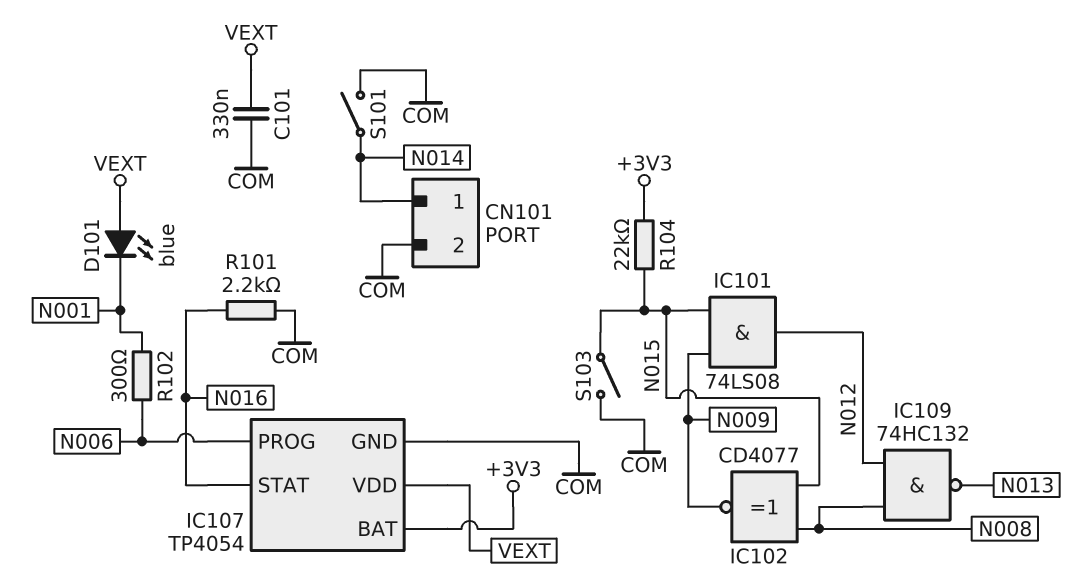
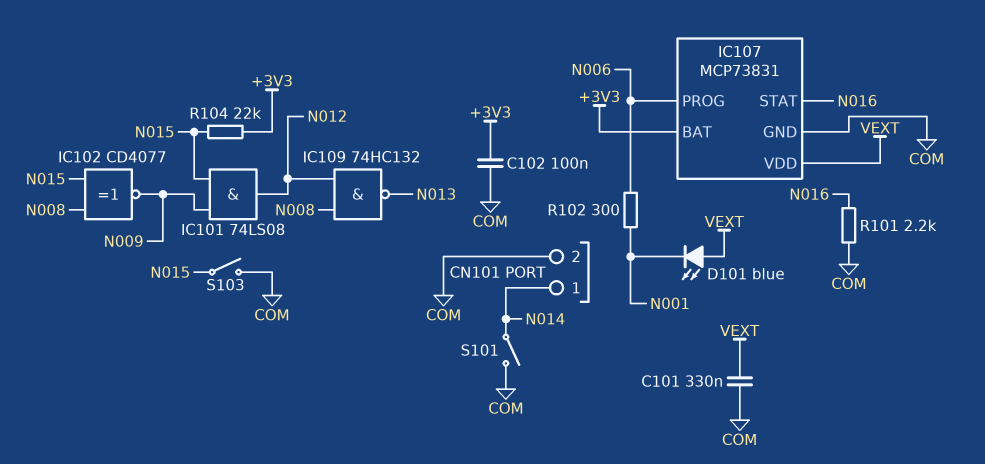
C102: none -> 100nF (+3V3, COM)
IC107: TP4054 -> MCP73831

